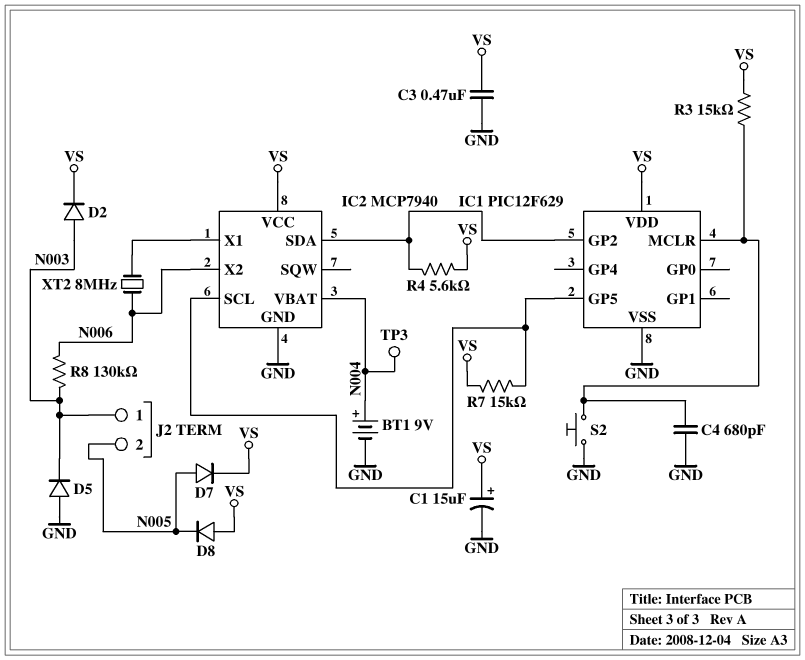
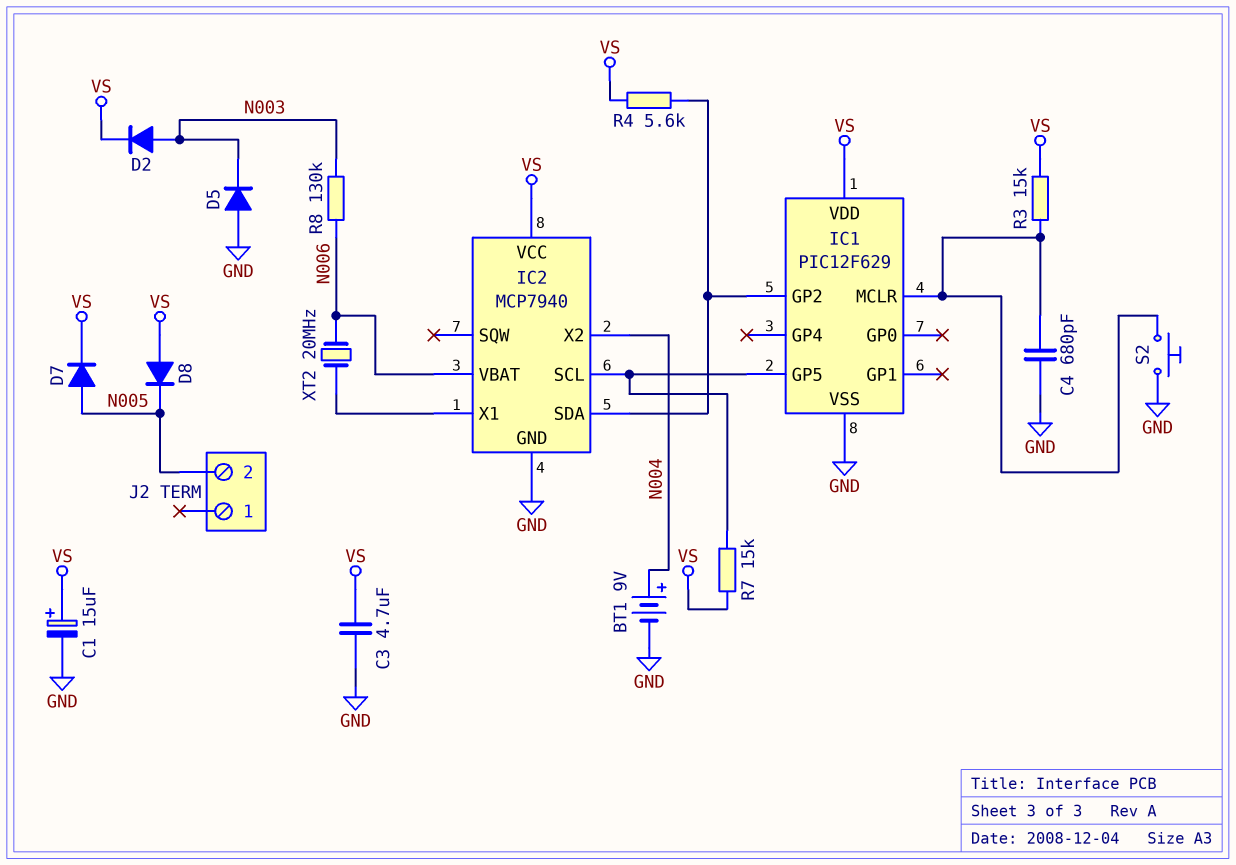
C3: 470nF (GND, VS) -> 4.7uF (GND, VS)
IC2 pin VBAT: N004 -> N006
IC2 pin X2: N006 -> N004
J2 pin 1: N003 -> none
TP3: test point (N004) -> none
XT2: 8MHz (IC2/X1, N006) -> 20MHz (IC2/X1, N006)

